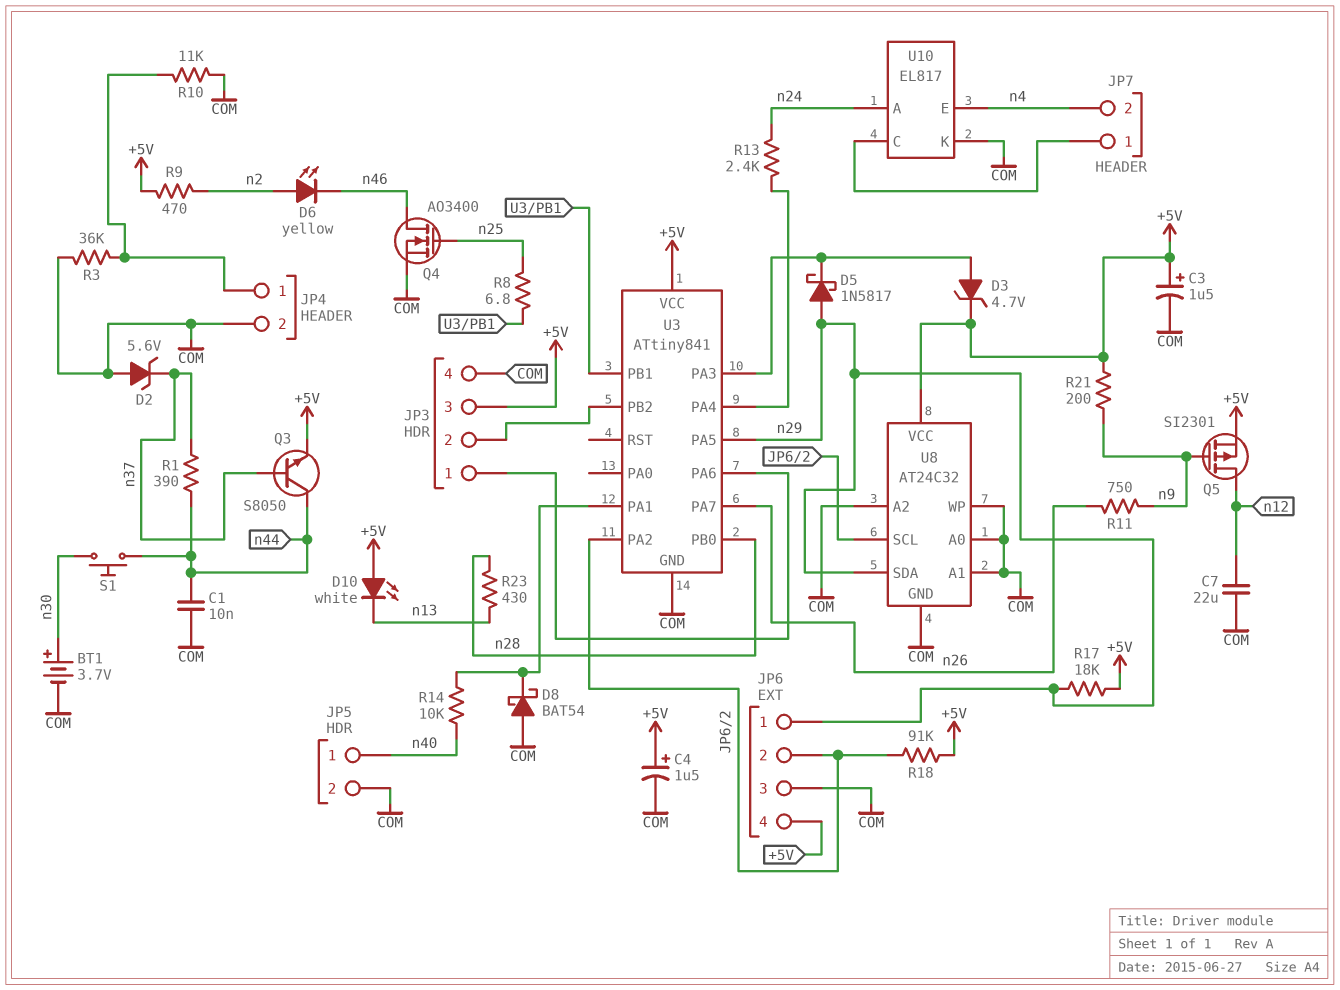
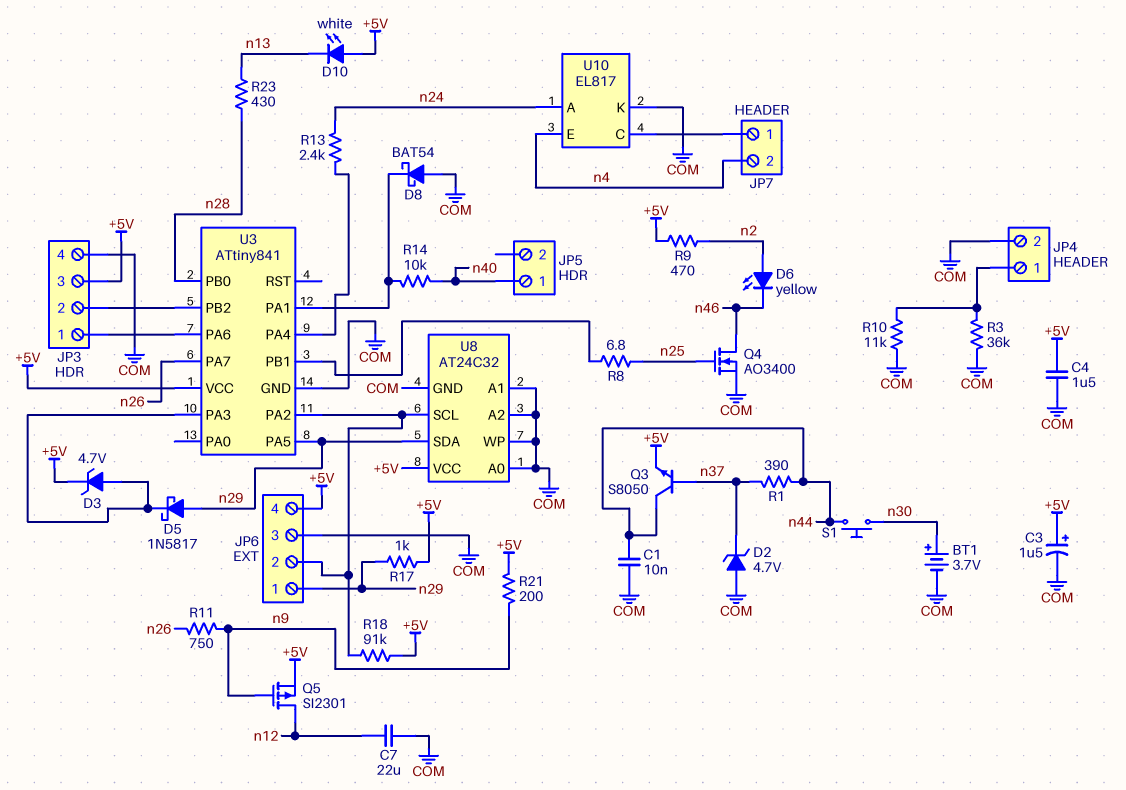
C4: 1.5uF (plus +5V, minus COM) -> 1.5uF (+5V, COM)
D2: zener 5.6V (A COM, K n37) -> zener 4.7V (A COM, K n37)
JP5 pin 2: COM -> none
R17: 18k (+5V, n29) -> 1k (+5V, n29)

